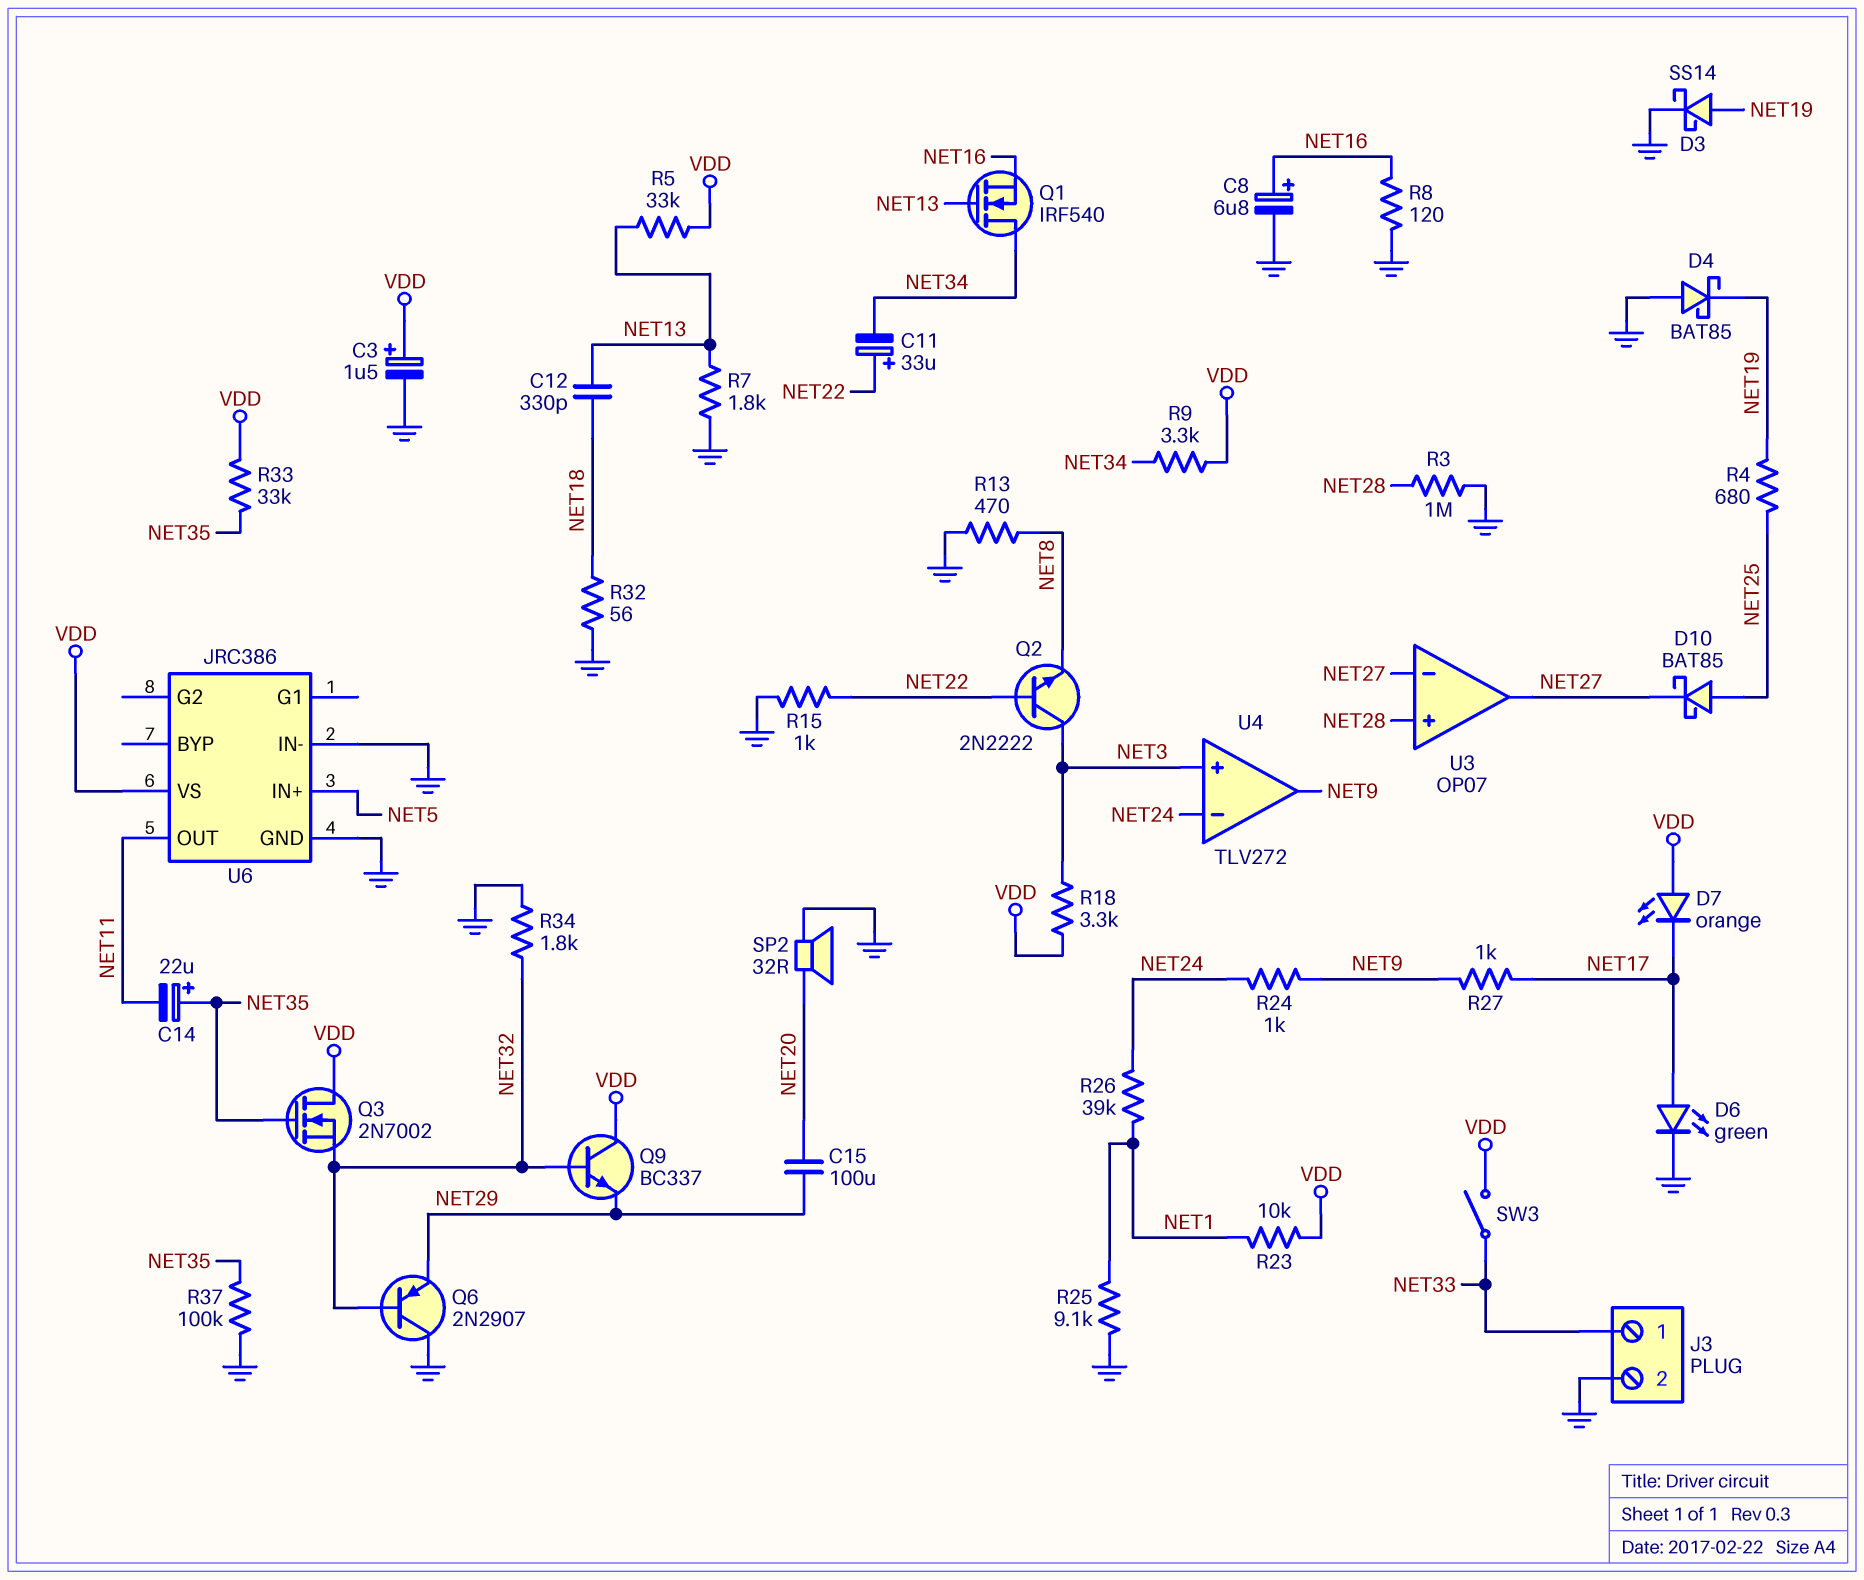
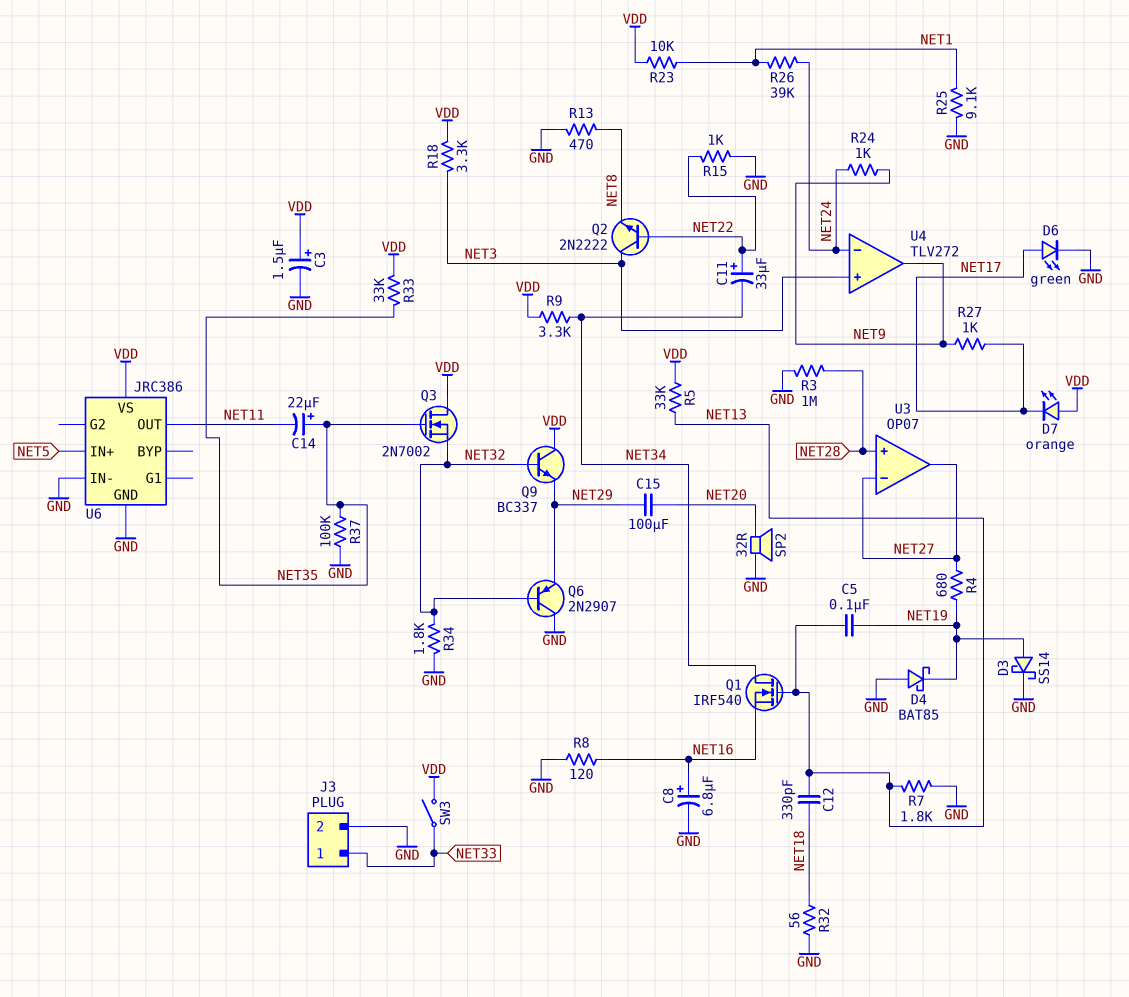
C5: none -> 100nF (NET13, NET19)
D10: schottky BAT85 (A NET25, K NET27) -> none
R4: 680 (NET19, NET25) -> 680 (NET19, NET27)

